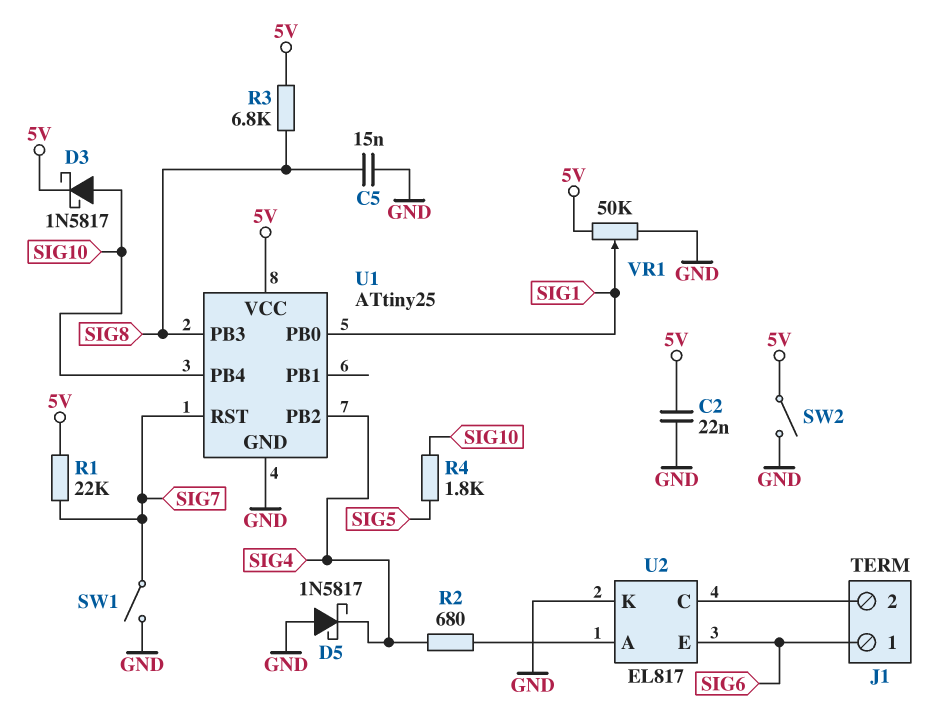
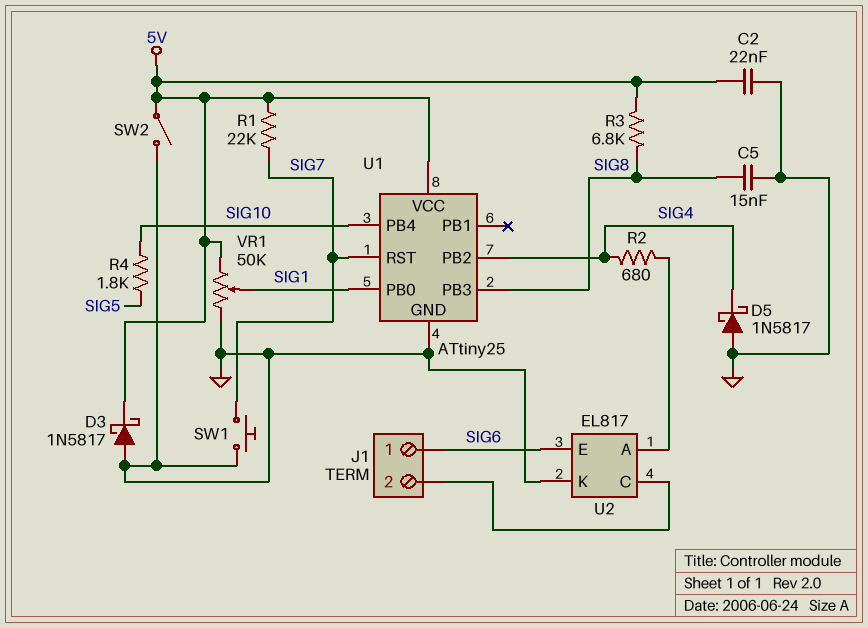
D3: schottky 1N5817 (A SIG10, K 5V) -> schottky 1N5817 (A GND, K 5V)
SW1: switch (GND, SIG7) -> button (GND, SIG7)

